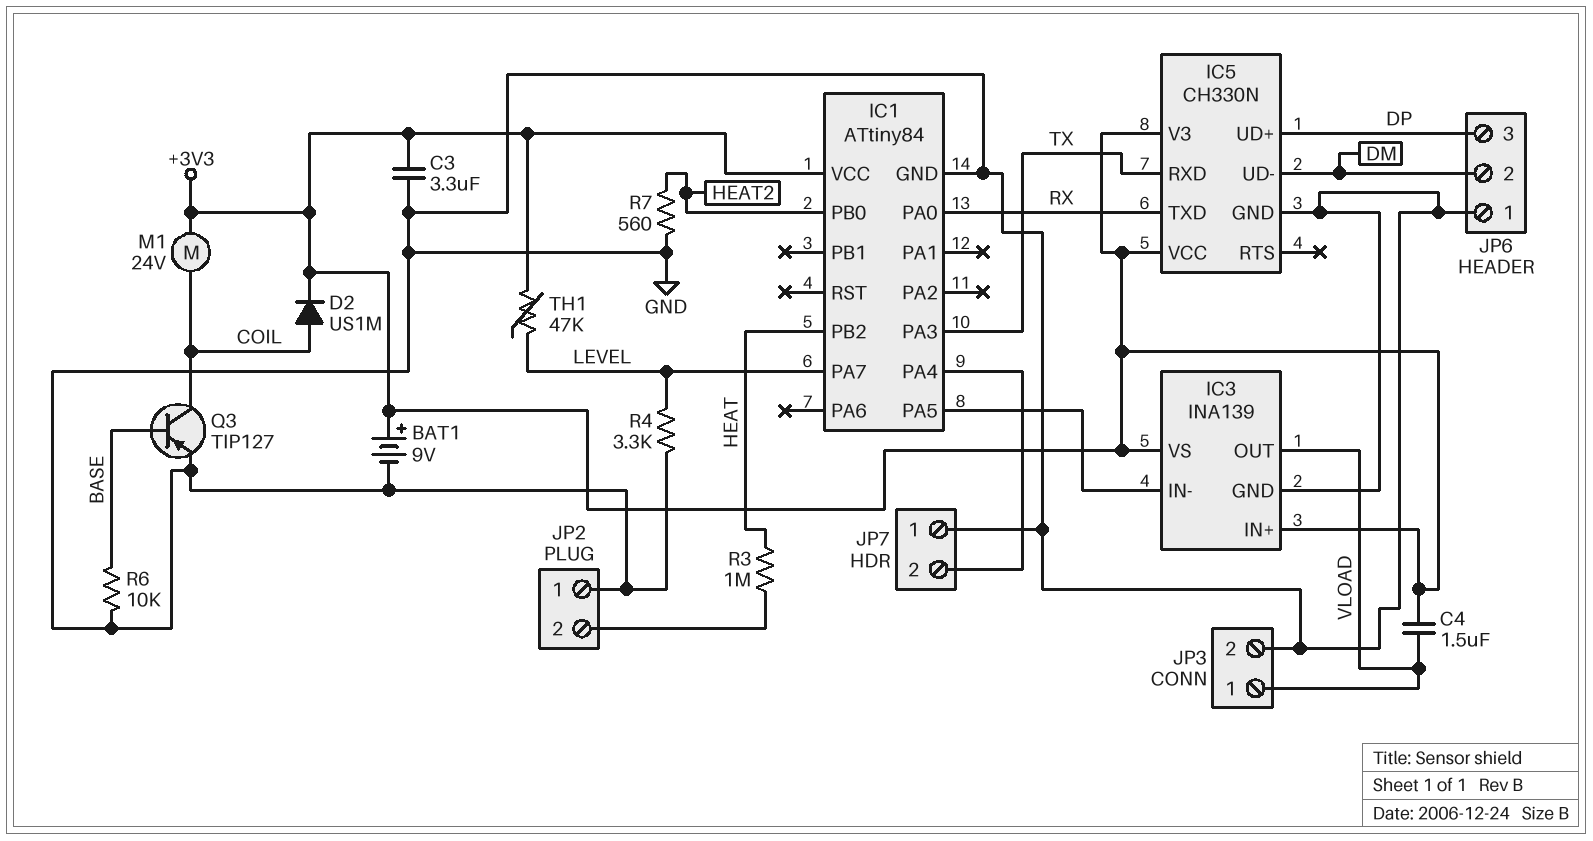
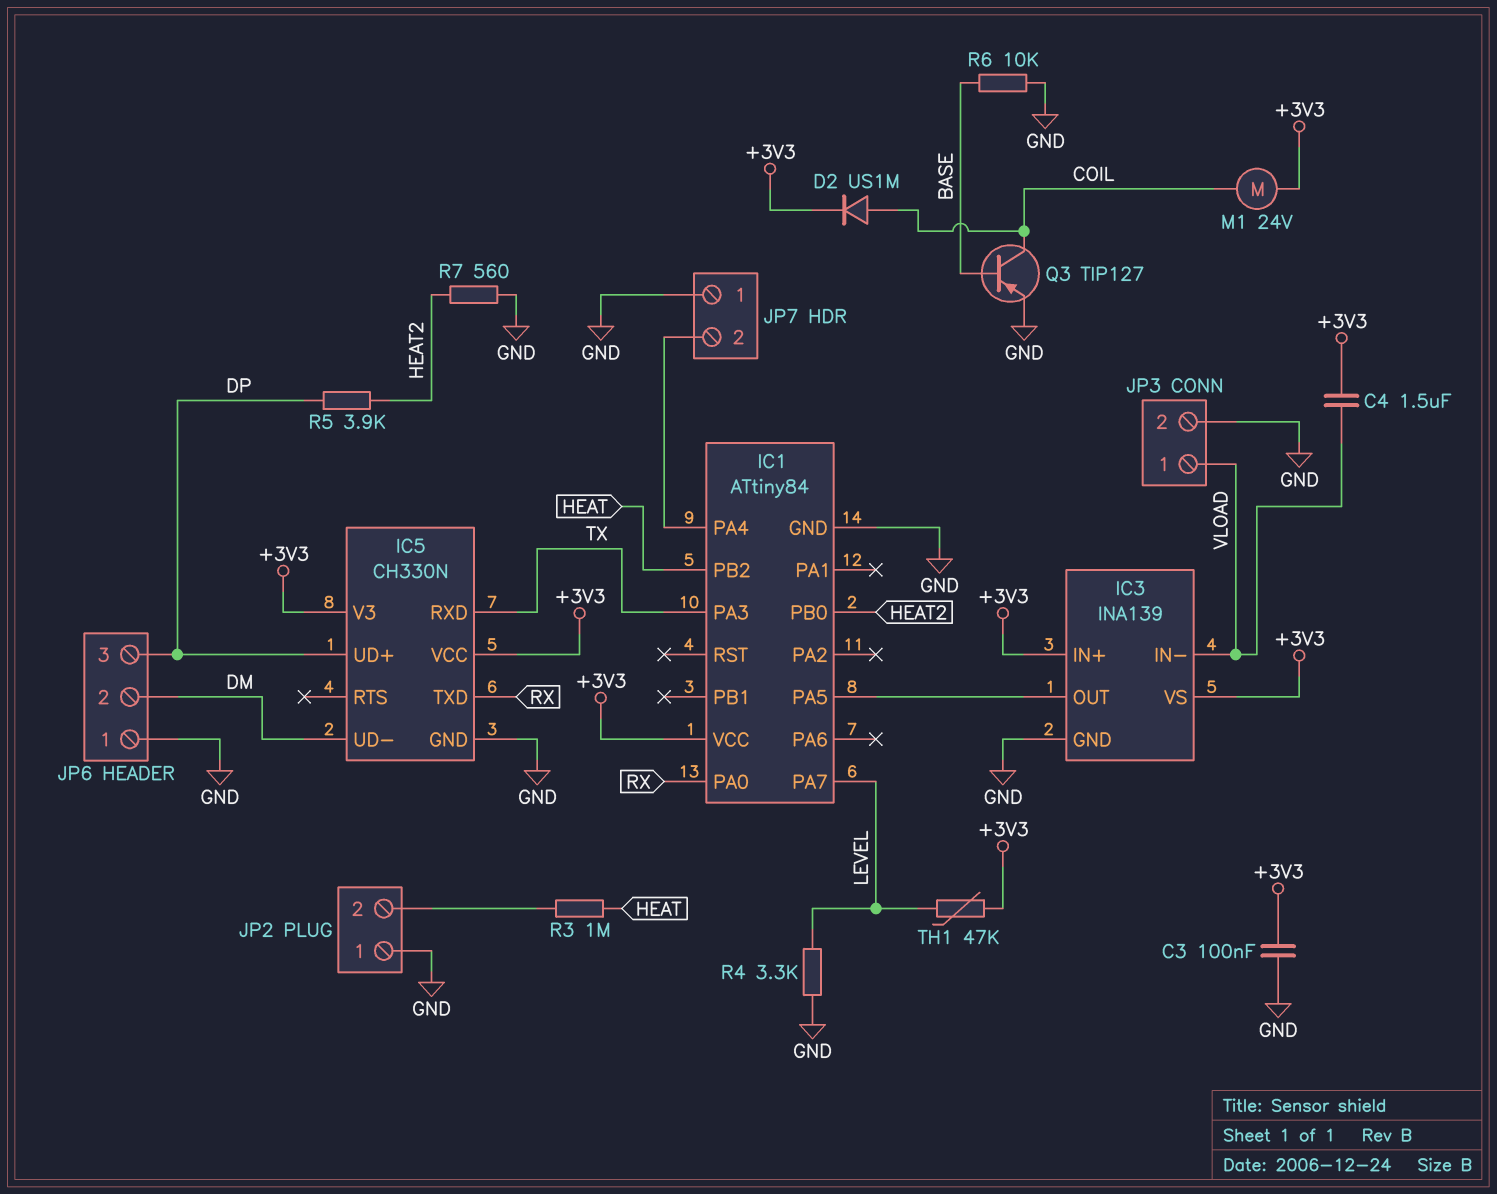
BAT1: 9V (plus +3V3, minus GND) -> none
C3: 3.3uF (+3V3, GND) -> 100nF (+3V3, GND)
IC3 pin IN-: IC1/PA5 -> VLOAD
IC3 pin OUT: VLOAD -> IC1/PA5
R5: none -> 3.9k (DP, HEAT2)

